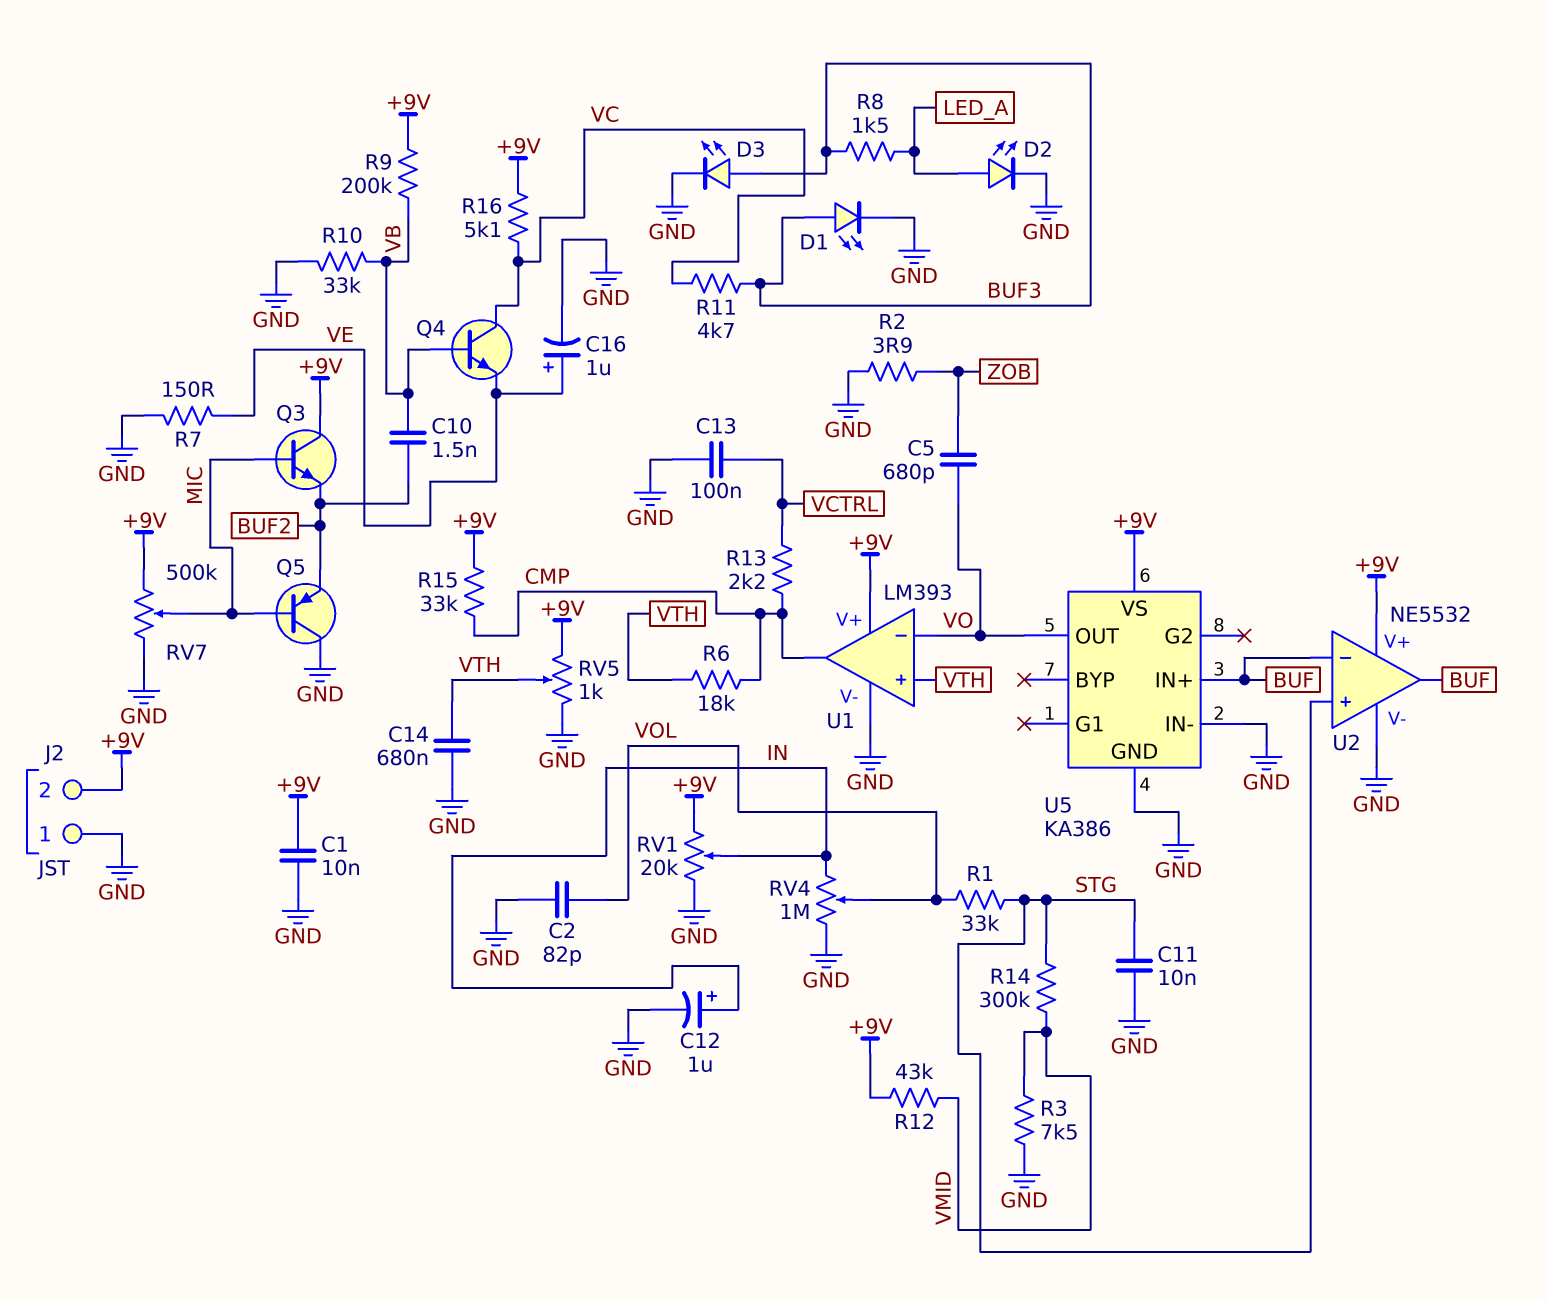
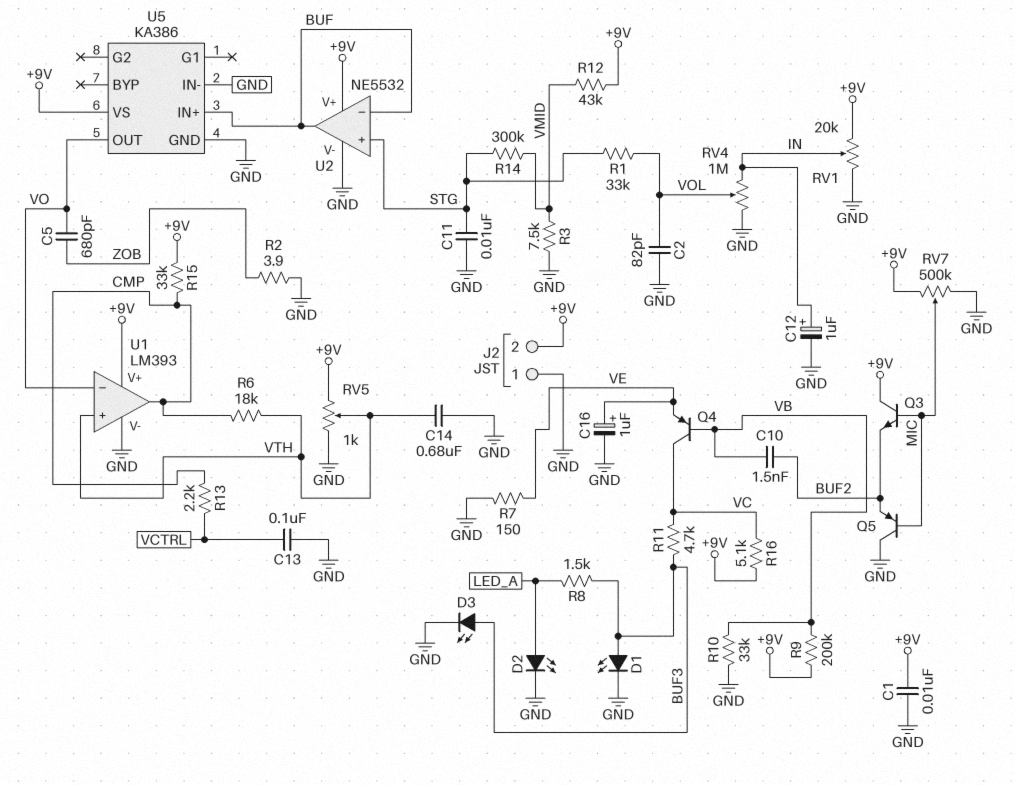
Q4: NPN (B VB, C VC, E VE) -> PNP (B VB, C VC, E VE)

